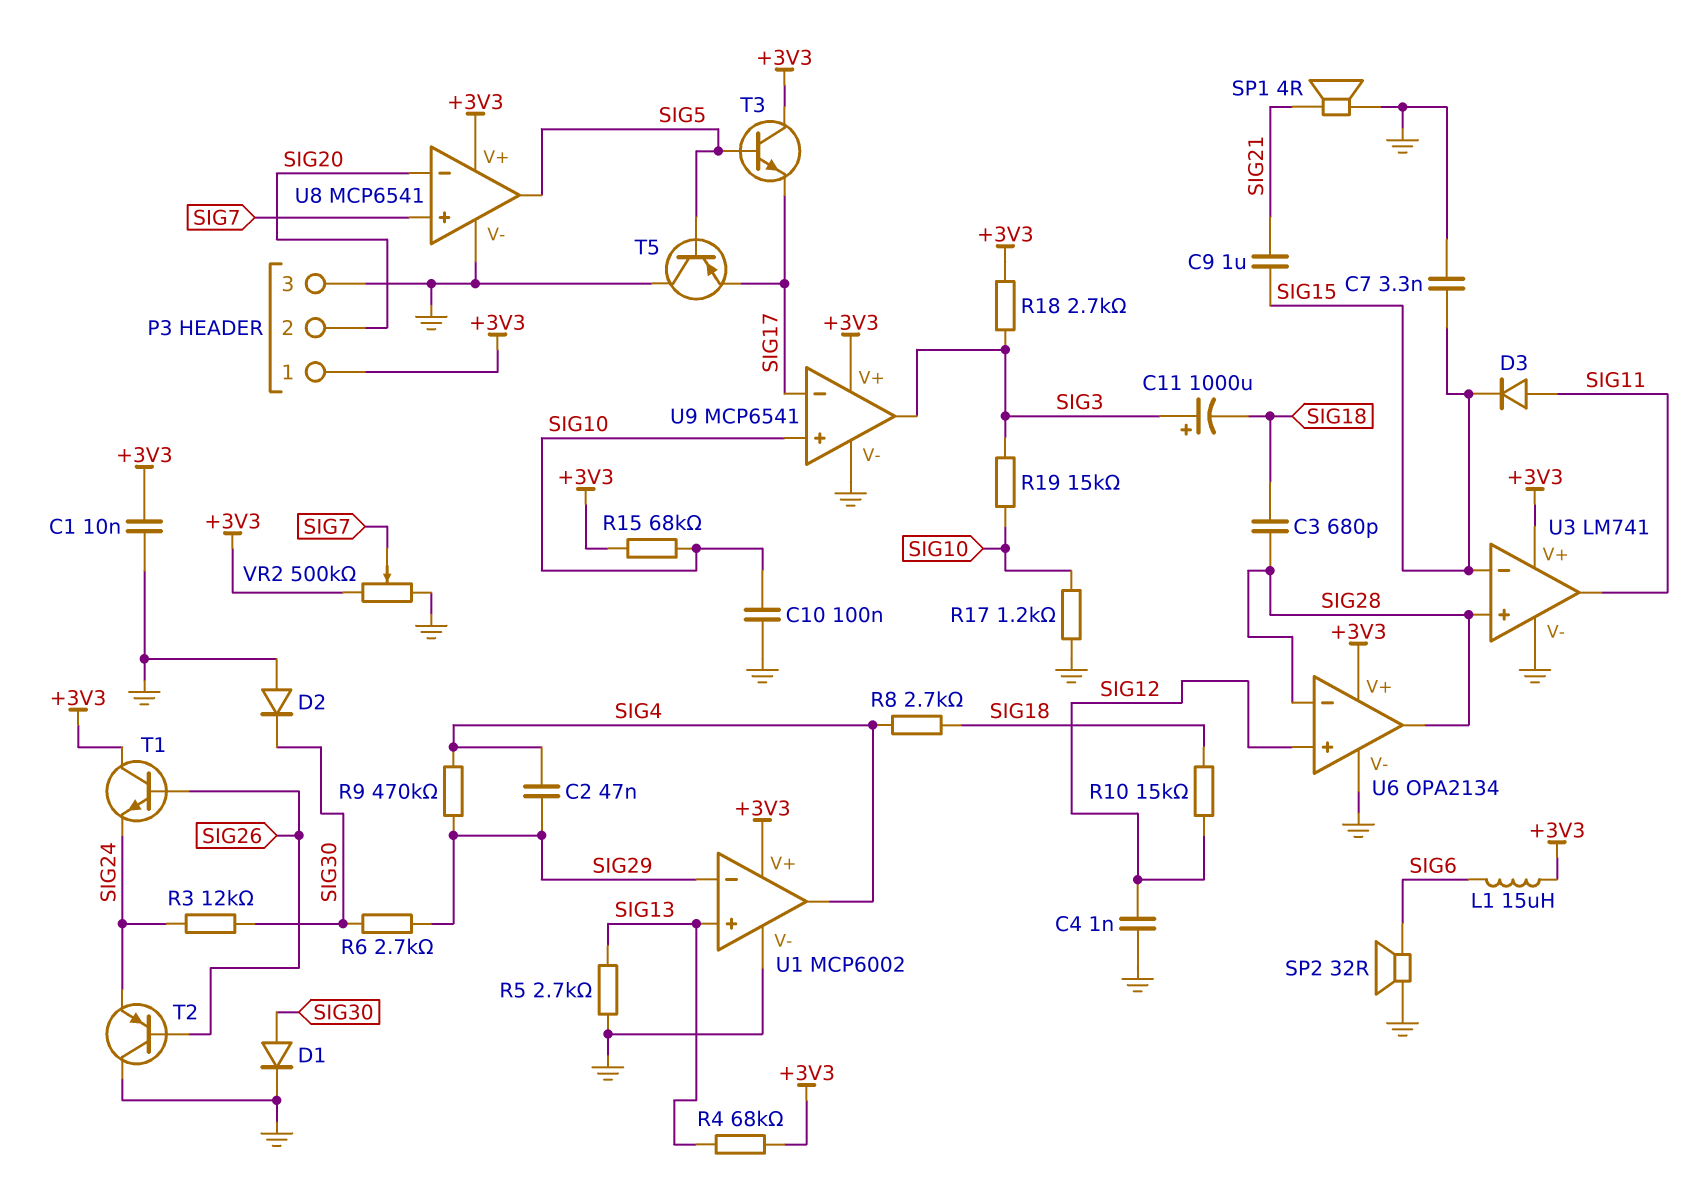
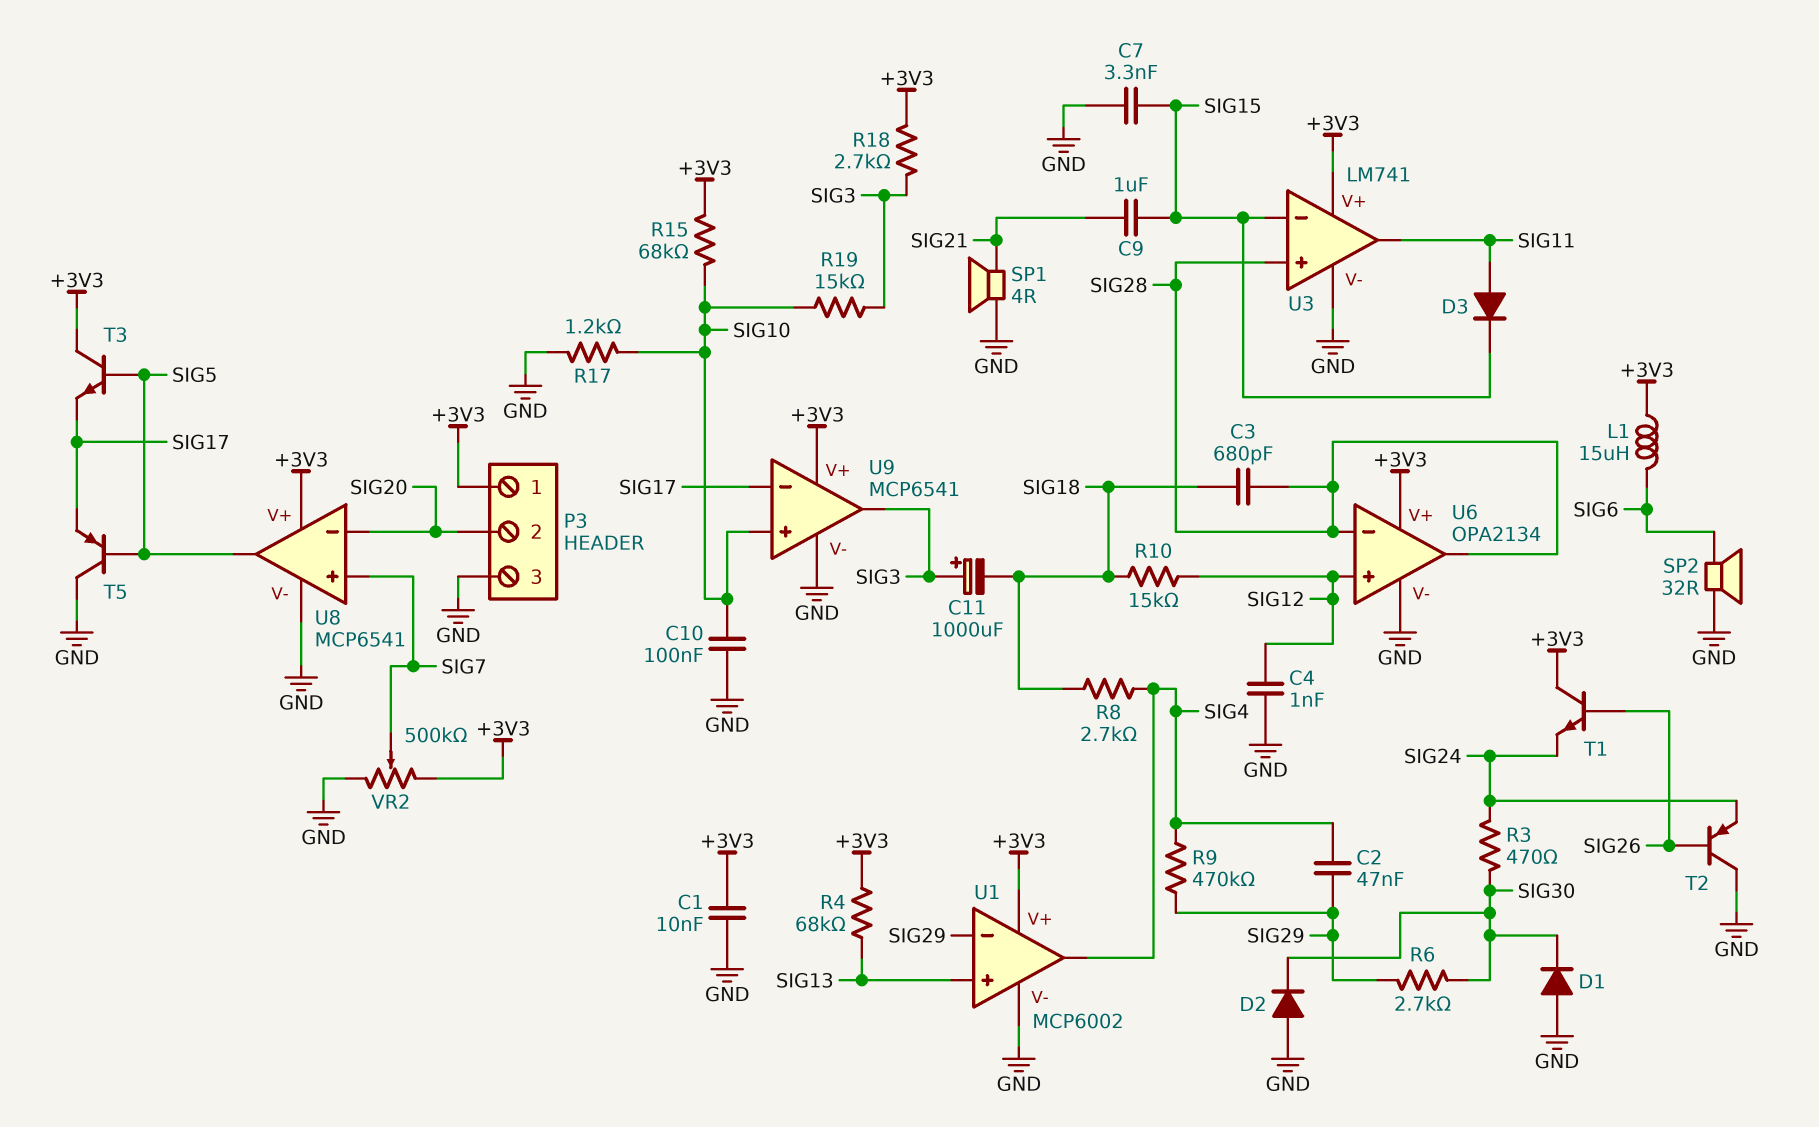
D1: diode (A SIG30, K GND) -> diode (A GND, K SIG30)
R3: 12k (SIG24, SIG30) -> 470 (SIG24, SIG30)
R5: 2.7k (GND, SIG13) -> none

